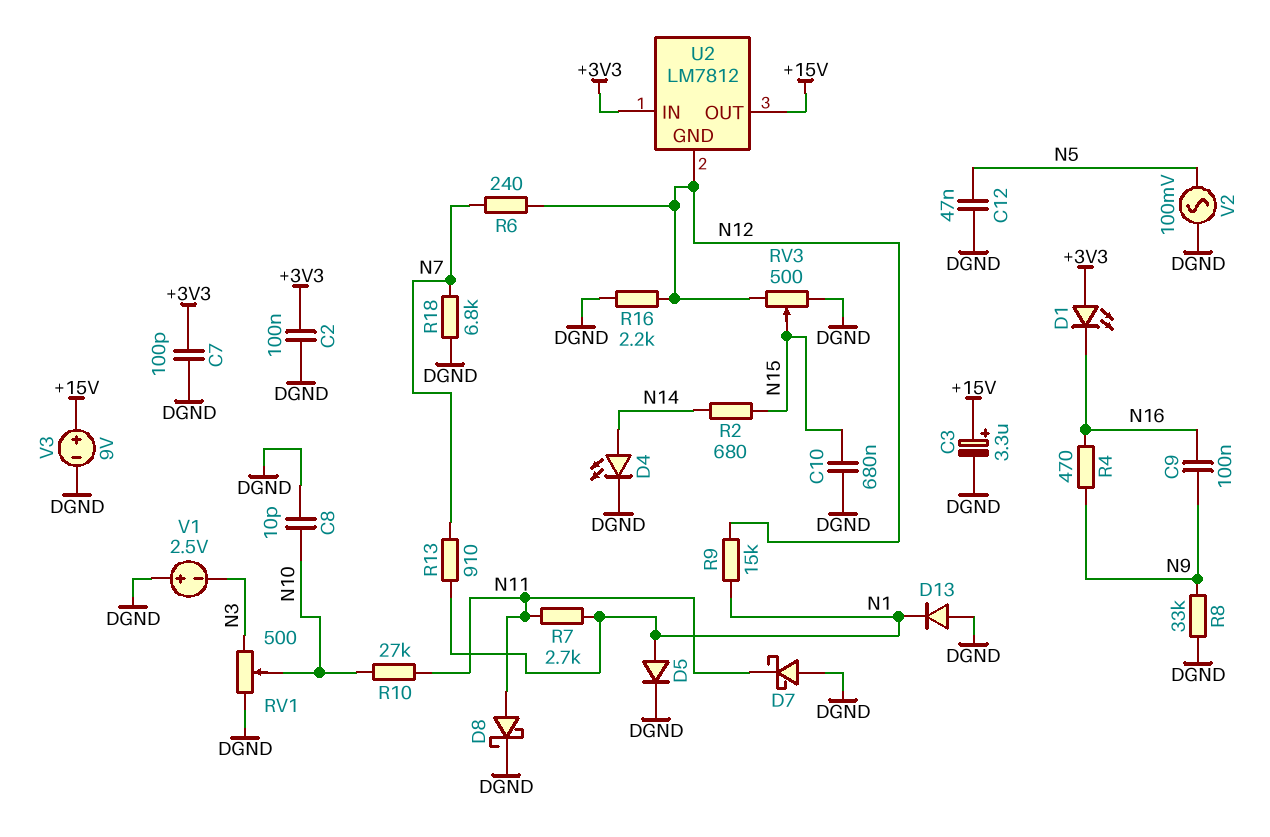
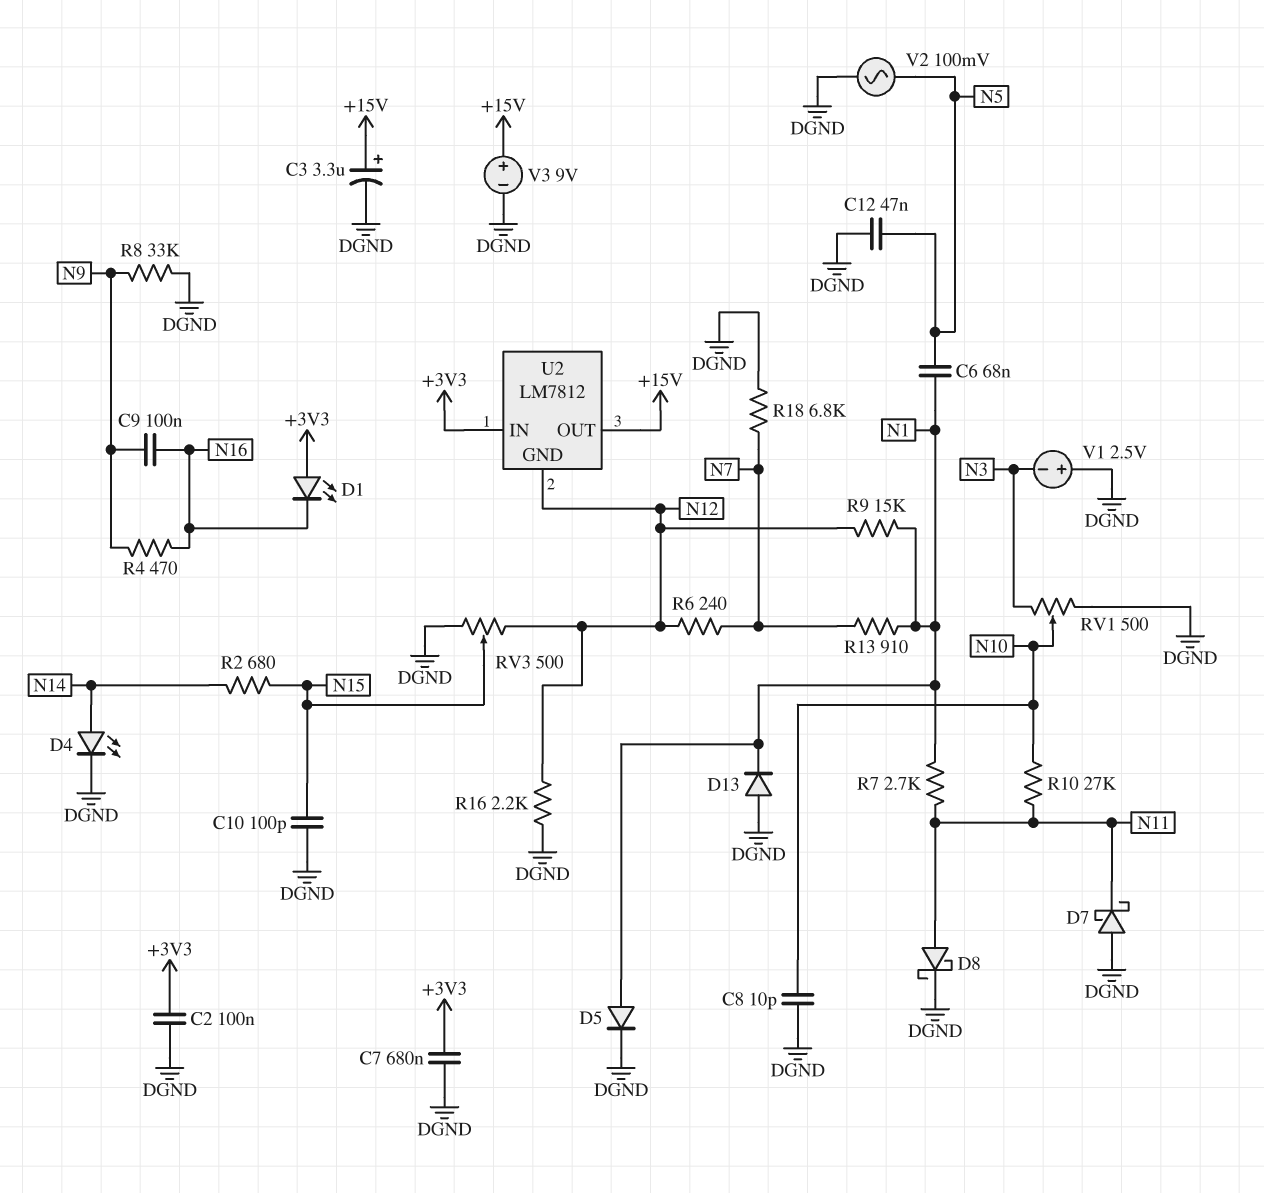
C6: none -> 68nF (N1, N5)
C7: 100pF (+3V3, DGND) -> 680nF (+3V3, DGND)
C10: 680nF (DGND, N15) -> 100pF (DGND, N15)

